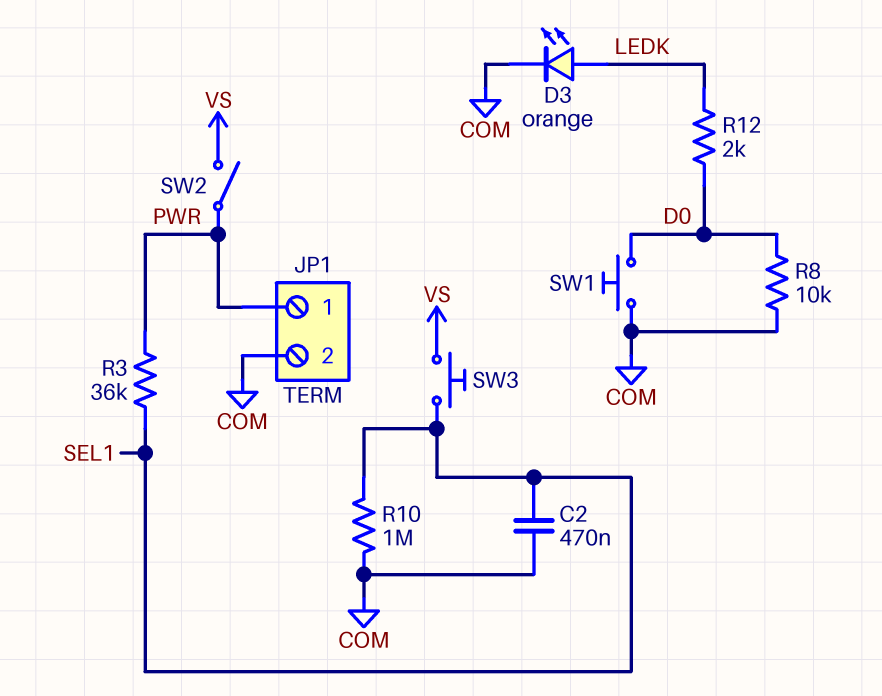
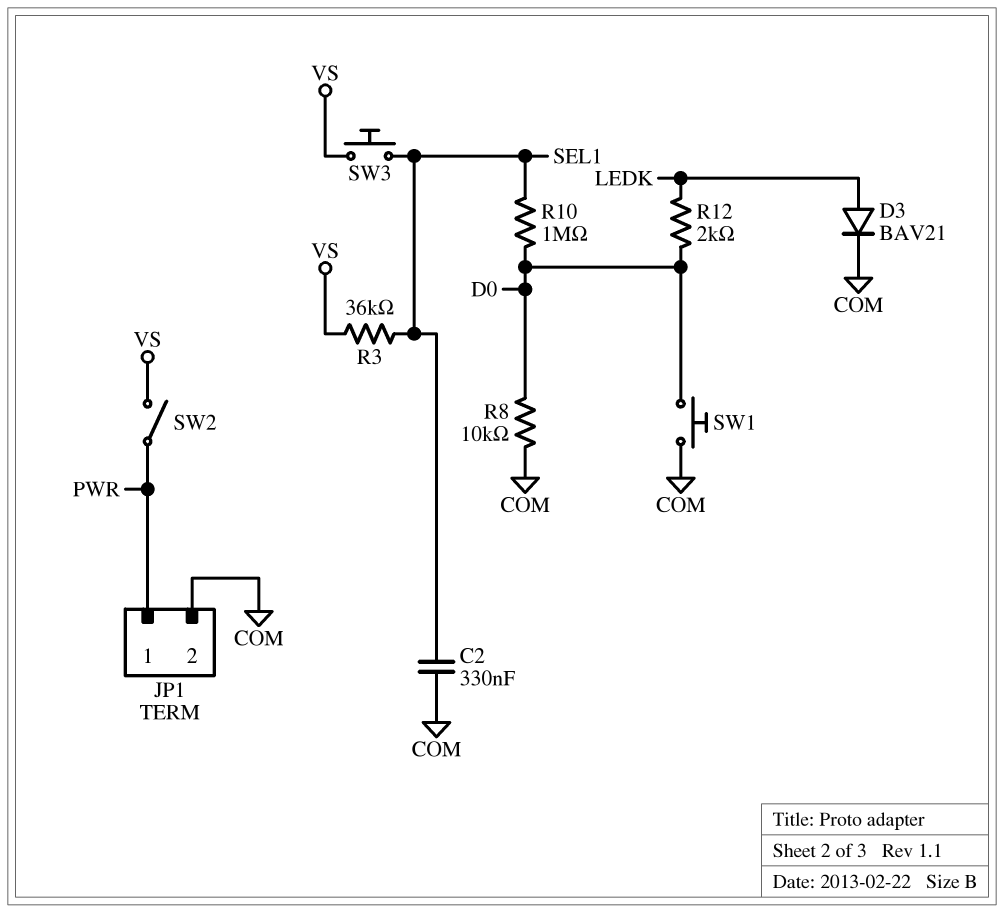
C2: 470nF (COM, SEL1) -> 330nF (COM, SEL1)
D3: LED orange (A LEDK, K COM) -> diode BAV21 (A LEDK, K COM)
R3: 36k (PWR, SEL1) -> 36k (SEL1, VS)
R10: 1M (COM, SEL1) -> 1M (D0, SEL1)

